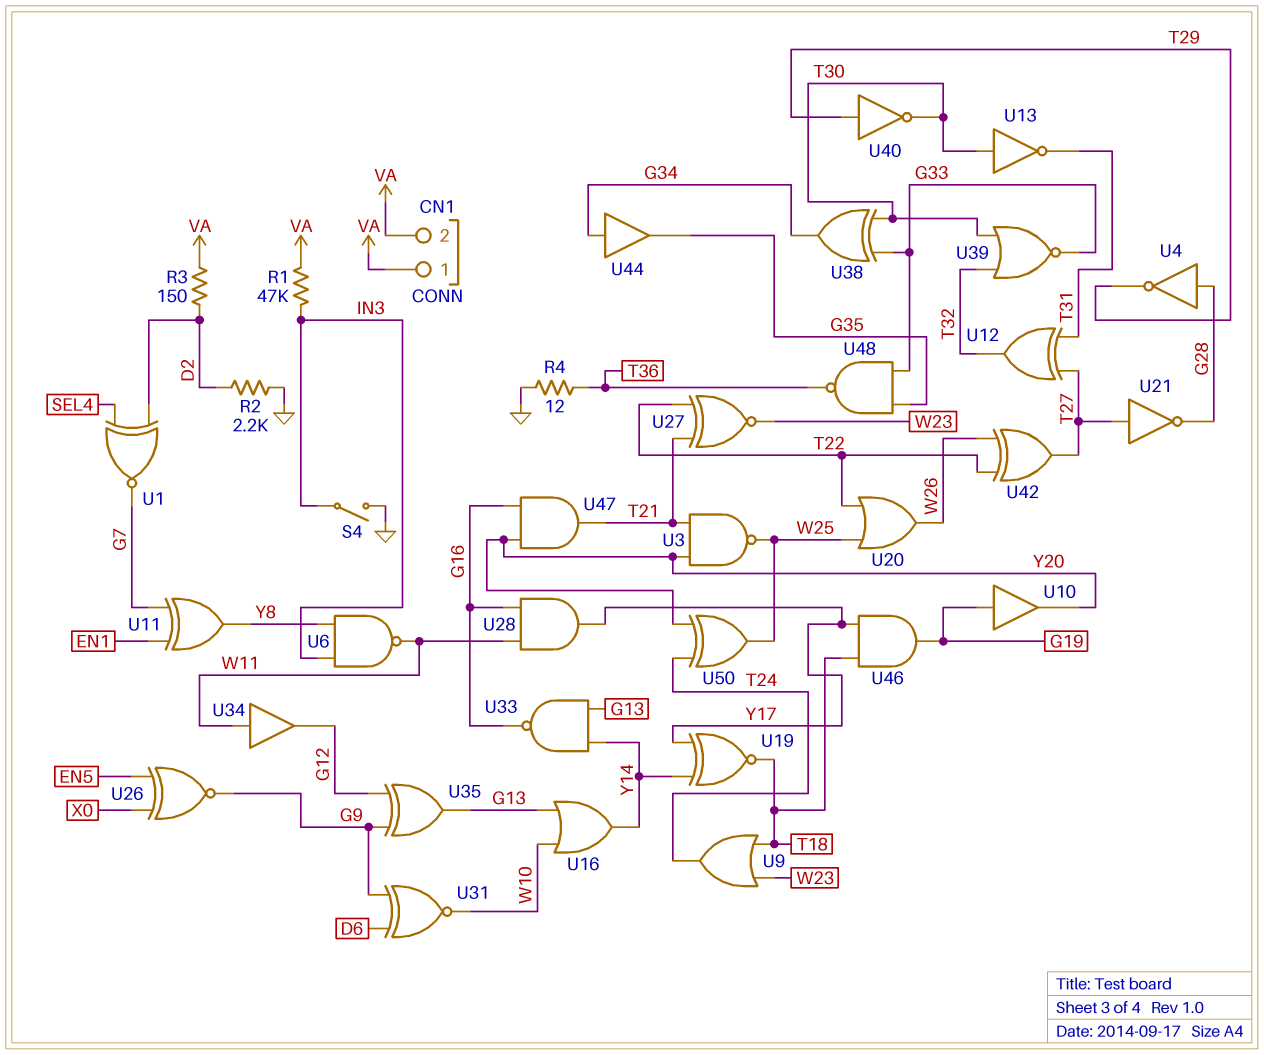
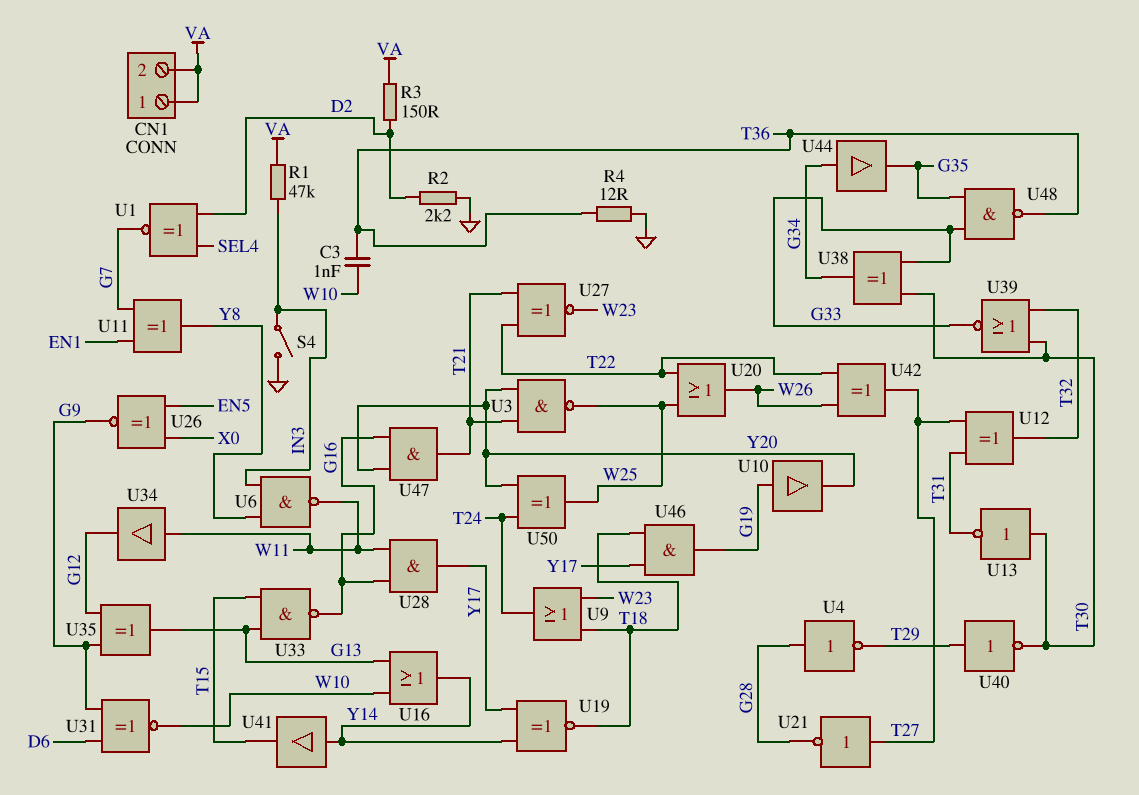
C3: none -> 1nF (T36, W10)
U33: NAND (in G13, in Y14, out G16) -> NAND (in G13, in T15, out G16)
U41: none -> buffer (in Y14, out T15)

